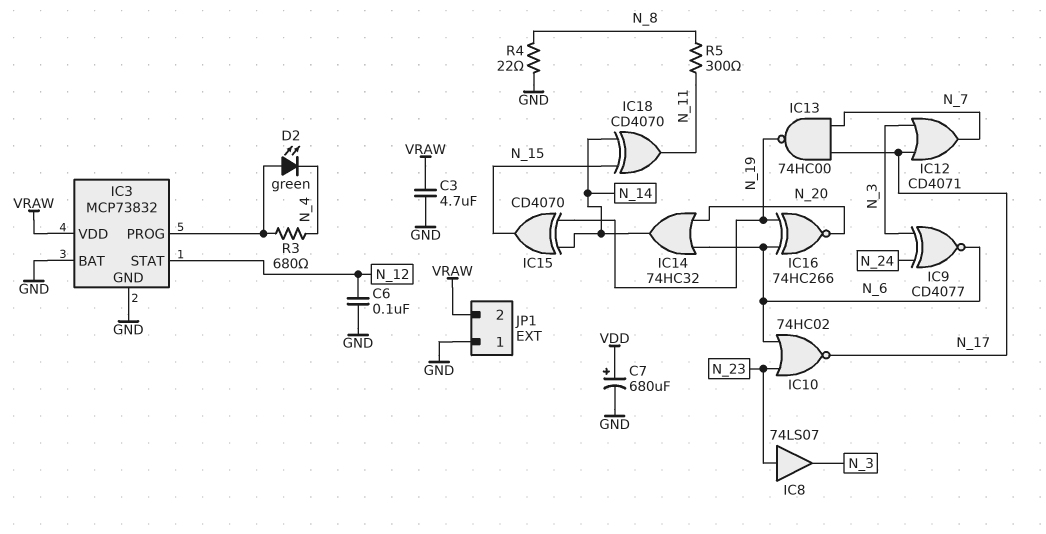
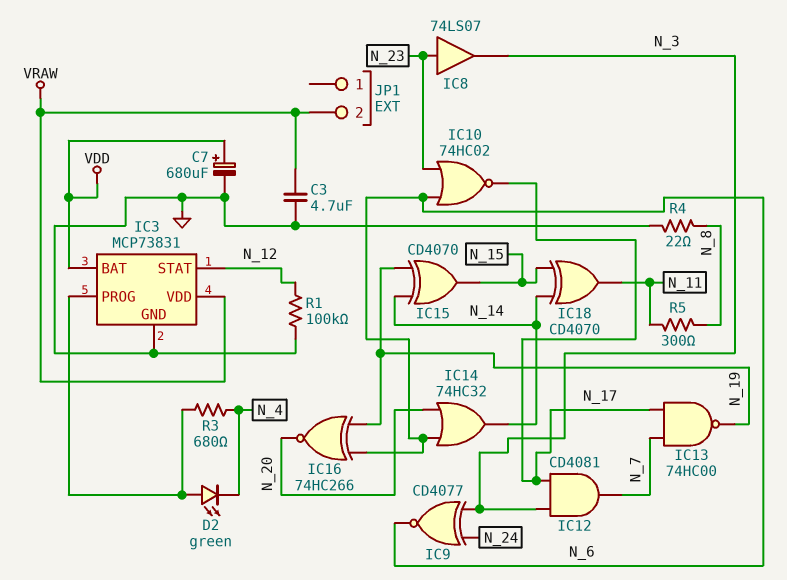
C6: 100nF (GND, N_12) -> none
IC3: MCP73832 -> MCP73831
IC3 pin BAT: GND -> VDD
IC12: OR CD4071 (in N_3, in N_17, out N_7) -> AND CD4081 (in N_3, in N_17, out N_7)
JP1 pin 1: GND -> none
R1: none -> 100k (GND, N_12)

